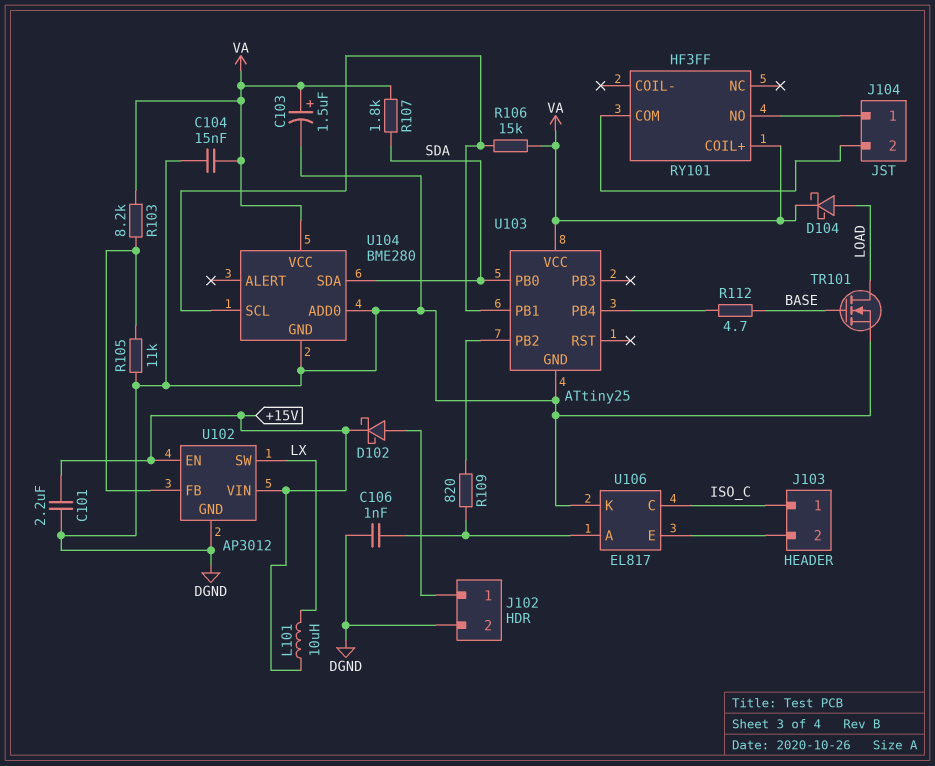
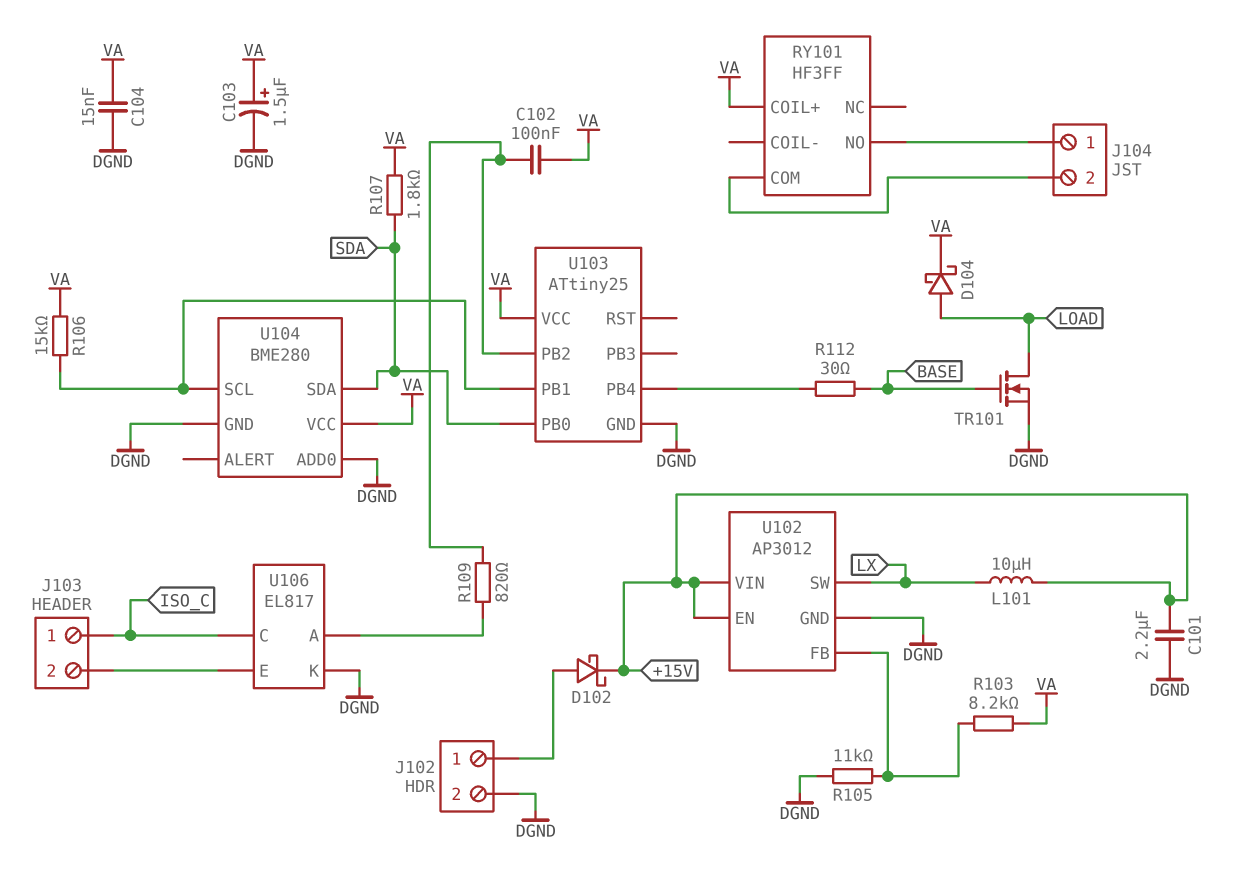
C102: none -> 100nF (U103/PB2, VA)
C106: 1nF (DGND, U106/A) -> none
R112: 4.7 (BASE, U103/PB4) -> 30 (BASE, U103/PB4)

